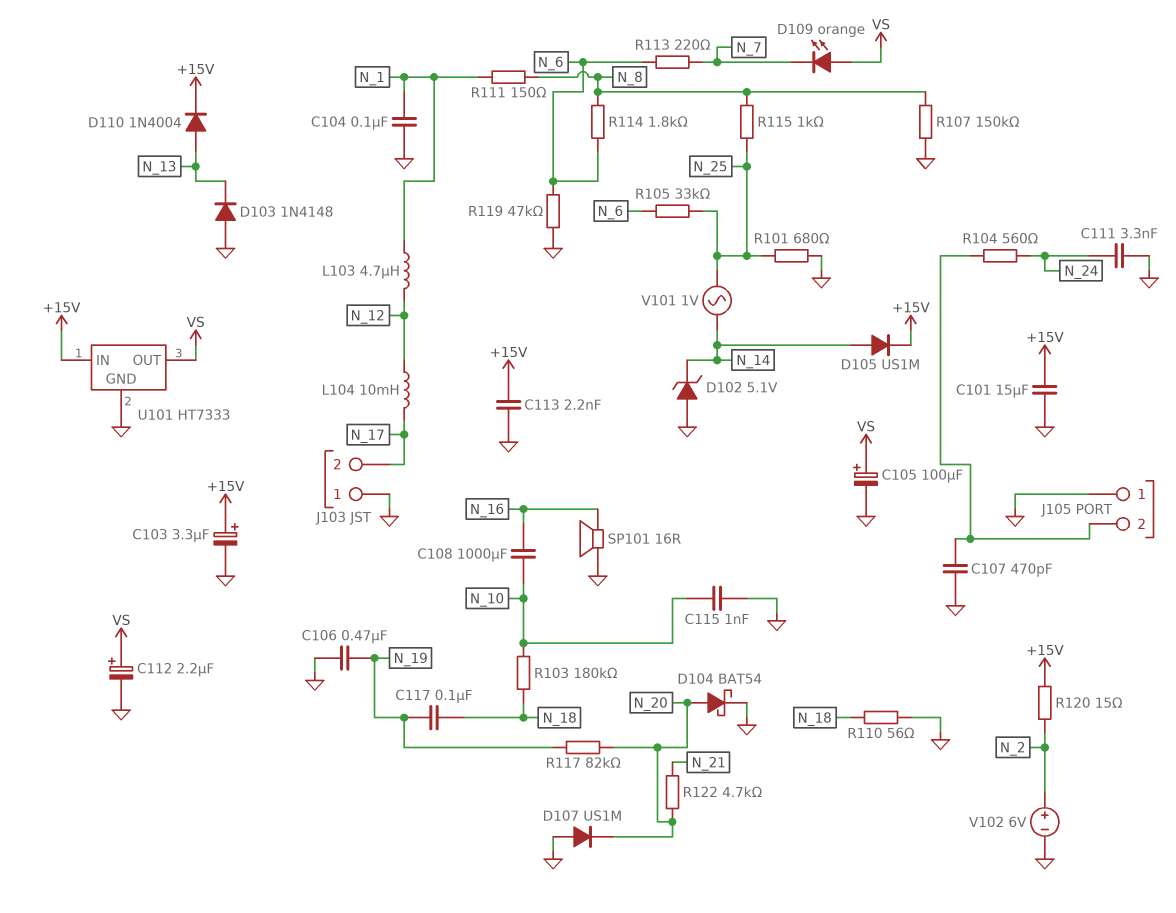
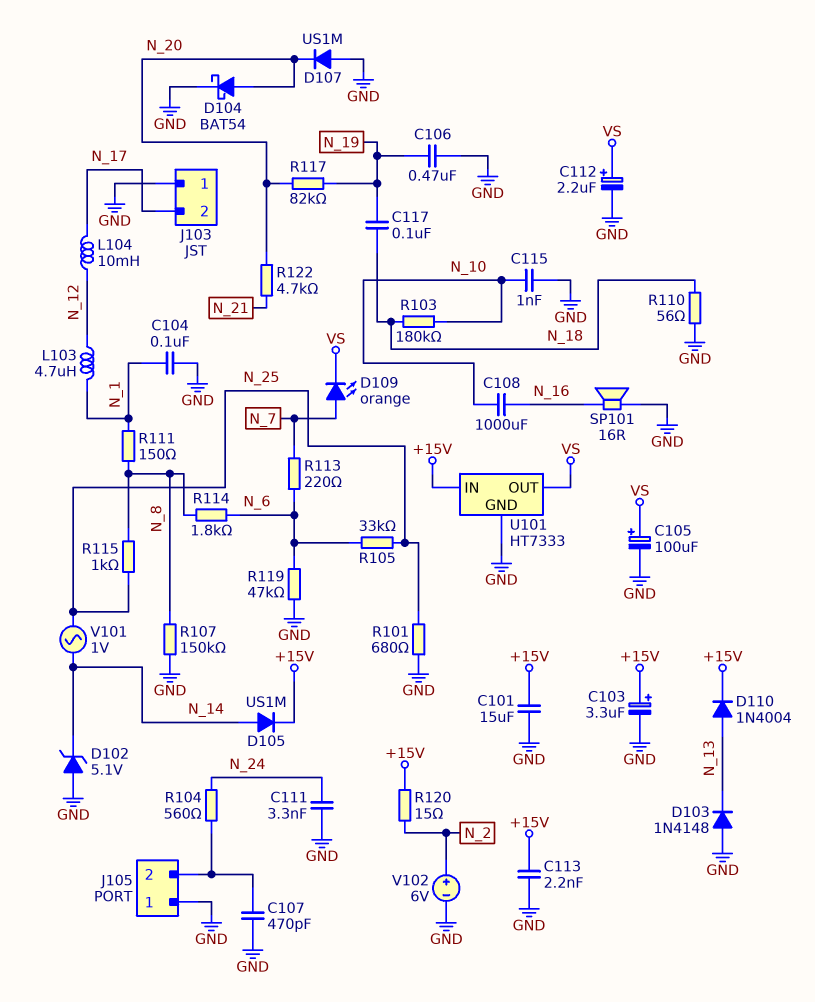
D109: LED orange (A VS, K N_7) -> LED orange (A N_7, K VS)

